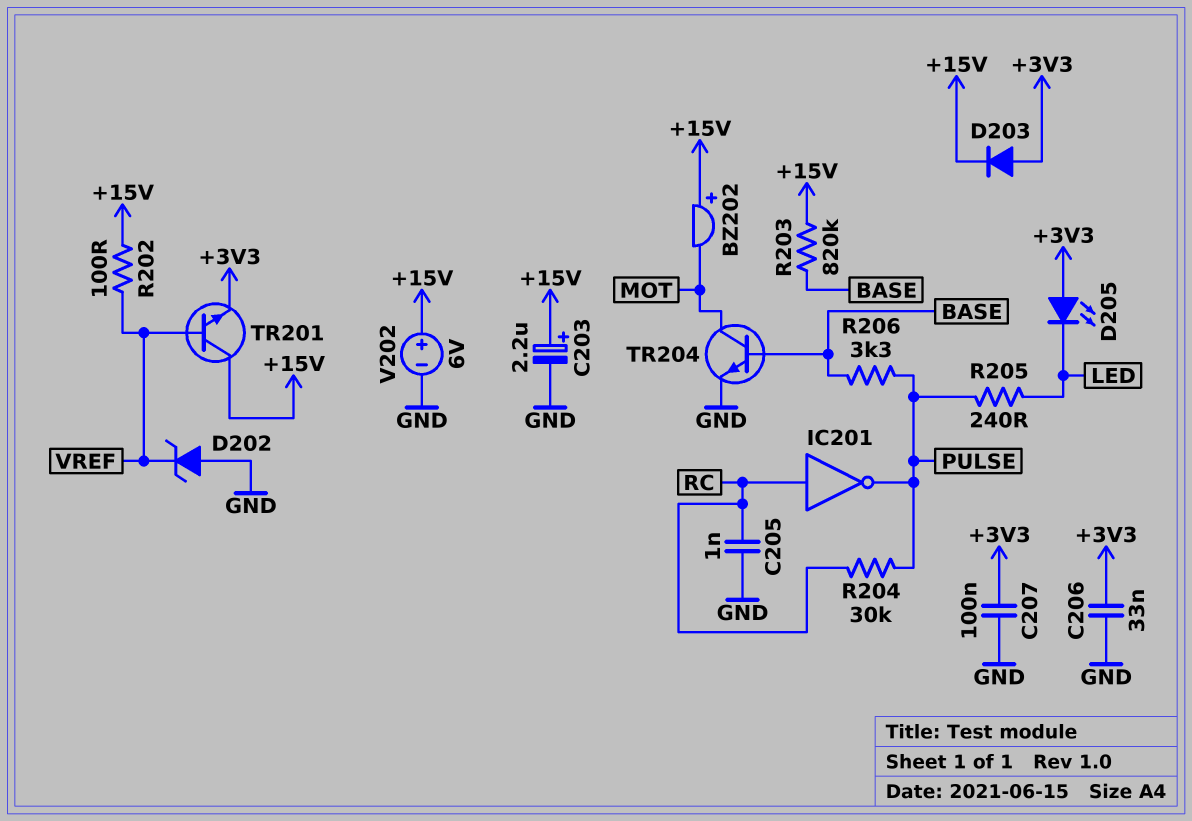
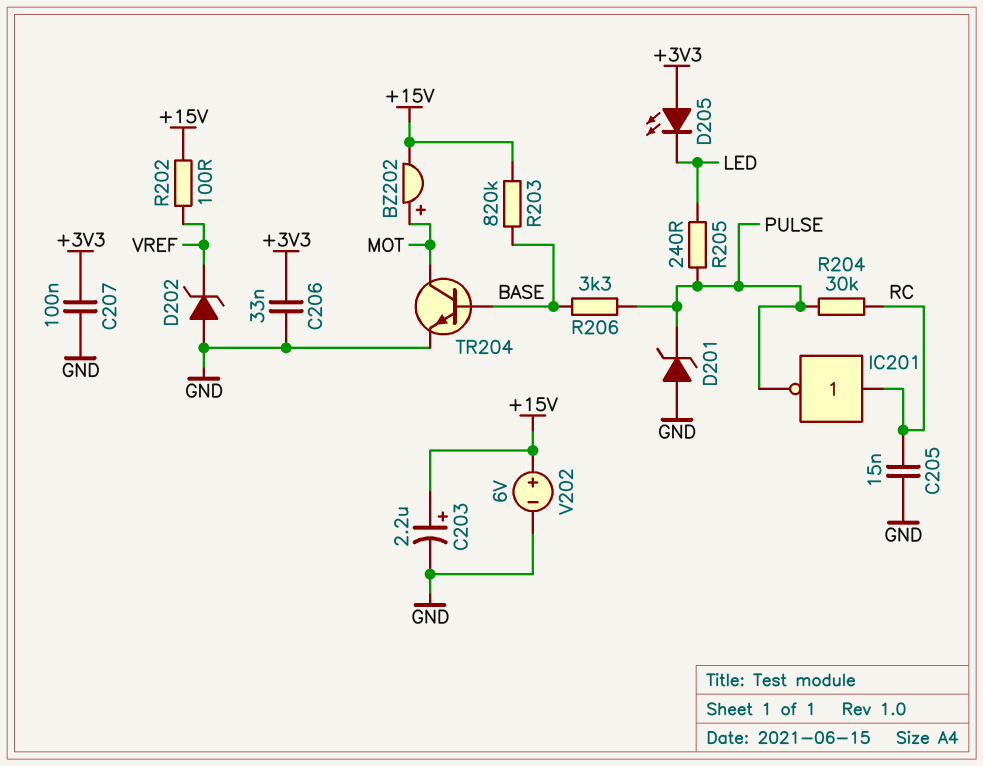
BZ202: buzzer (plus +15V, minus MOT) -> buzzer (plus MOT, minus +15V)
C205: 1nF (GND, RC) -> 15nF (GND, RC)
D201: none -> zener (A GND, K PULSE)
D203: diode (A +3V3, K +15V) -> none
TR201: NPN (B VREF, C +15V, E +3V3) -> none

